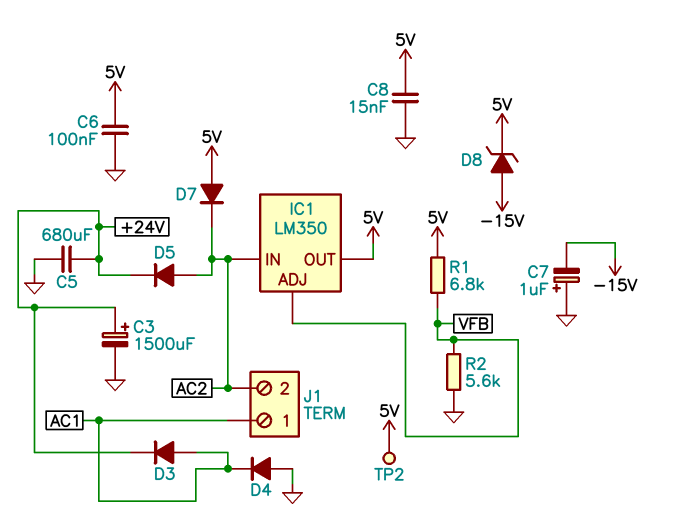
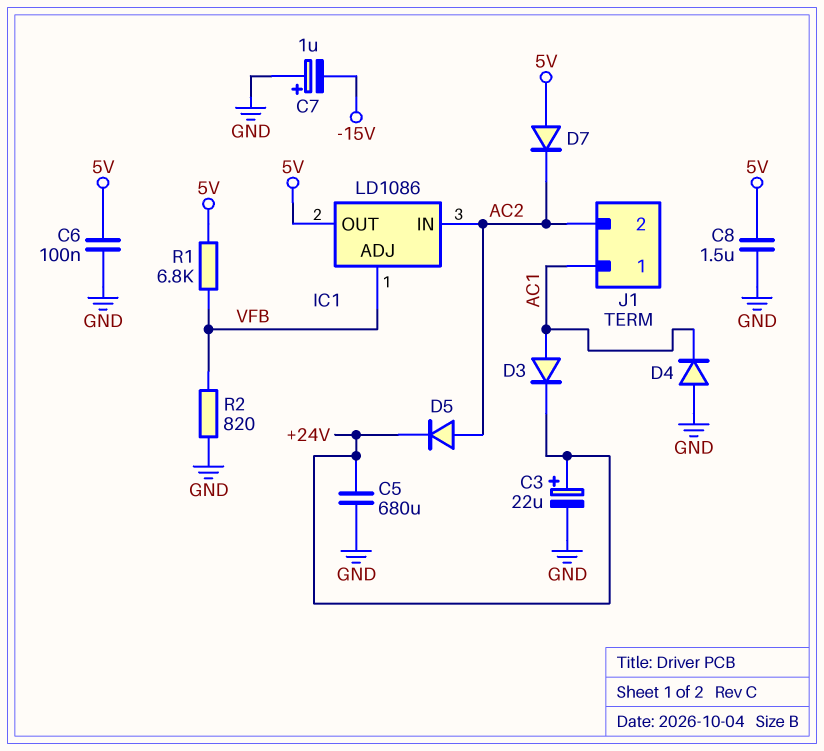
C3: 1500uF (plus +24V, minus GND) -> 22uF (plus +24V, minus GND)
C8: 15nF (5V, GND) -> 1.5uF (5V, GND)
D8: zener (A -15V, K 5V) -> none
IC1: LM350 -> LD1086
R2: 5.6k (GND, VFB) -> 820 (GND, VFB)
TP2: test point (5V) -> none

